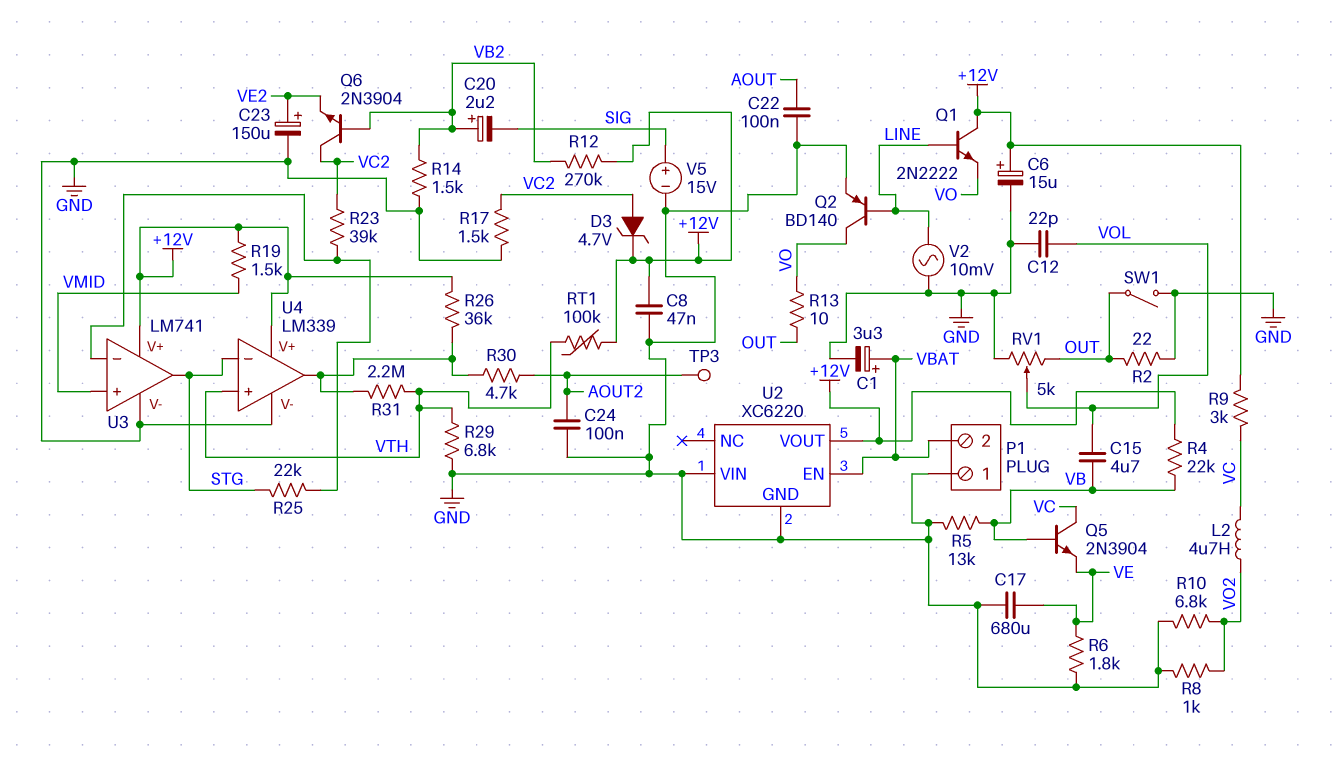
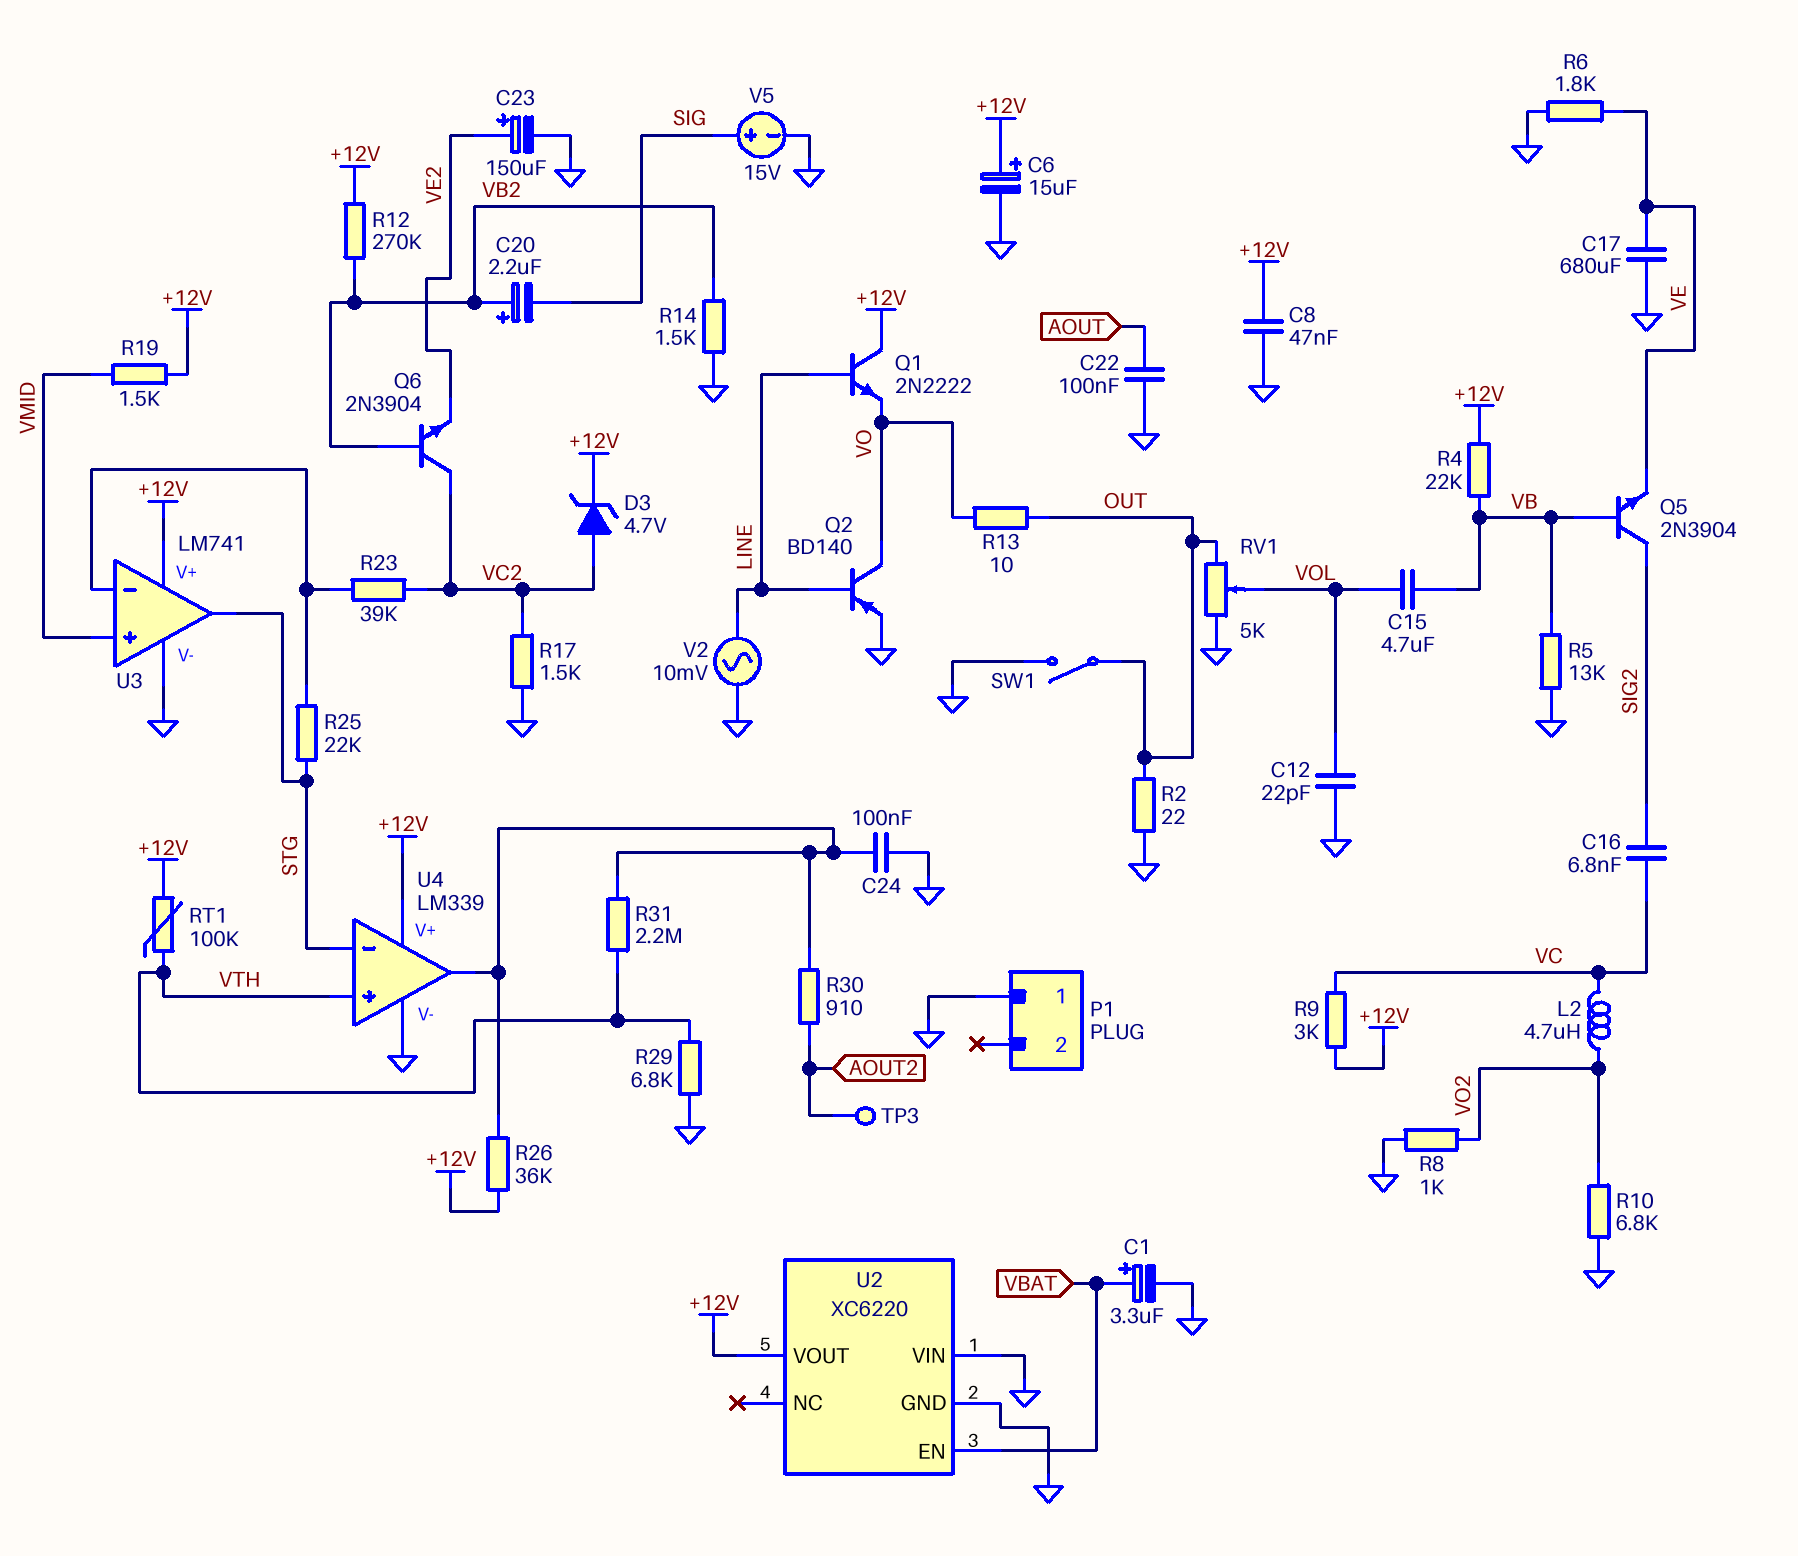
C16: none -> 6.8nF (SIG2, VC)
C24: 100nF (AOUT2, GND) -> 100nF (GND, U4/out)
P1 pin 2: VBAT -> none
Q5: NPN 2N3904 (B VB, C VC, E VE) -> NPN 2N3904 (B VB, C SIG2, E VE)
R30: 4.7k (AOUT2, U4/out) -> 910 (AOUT2, U4/out)

